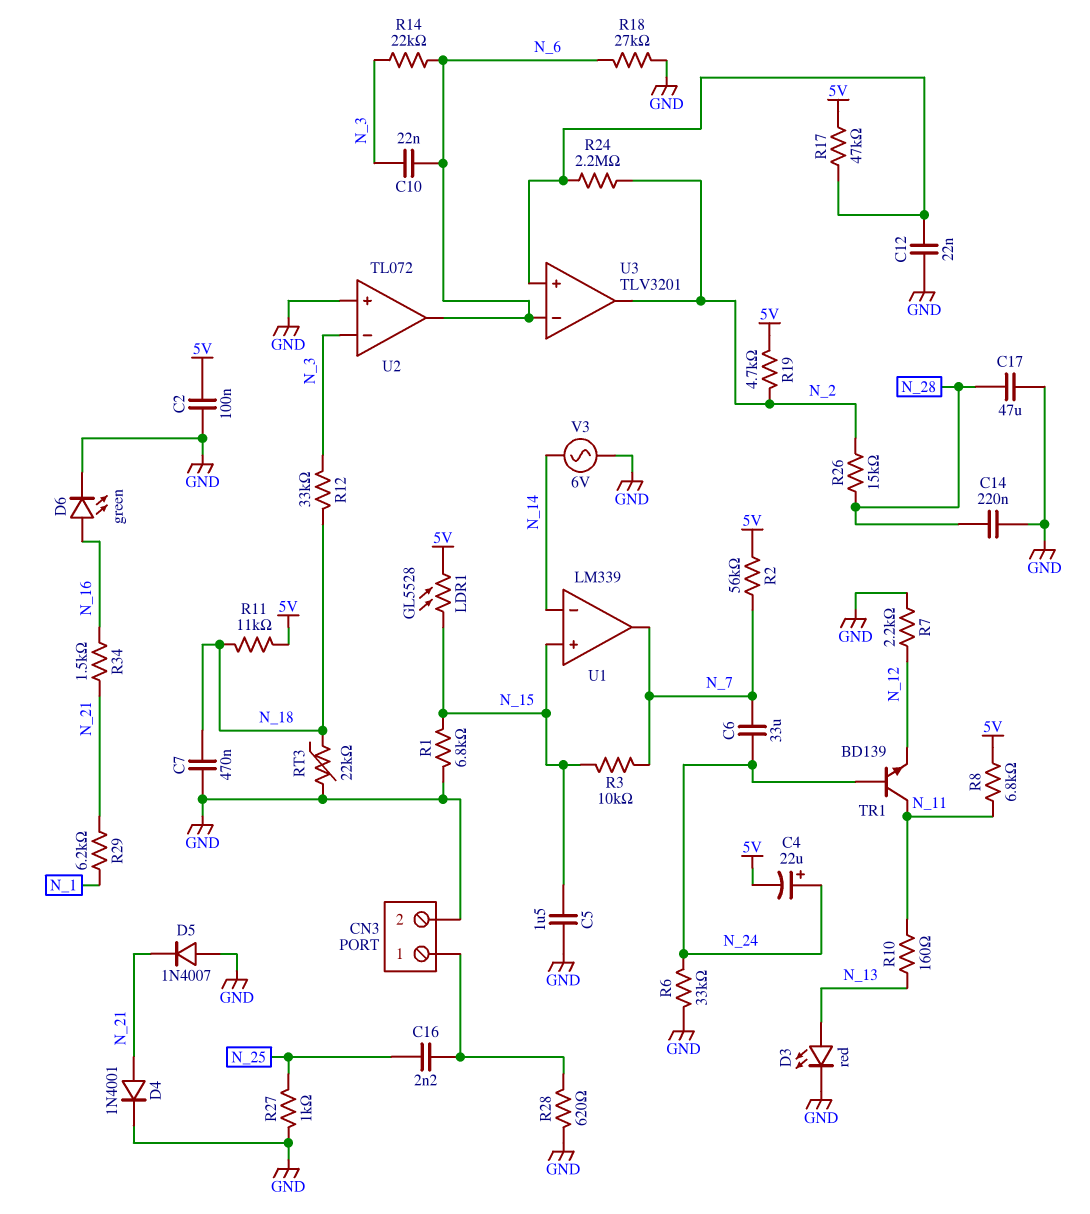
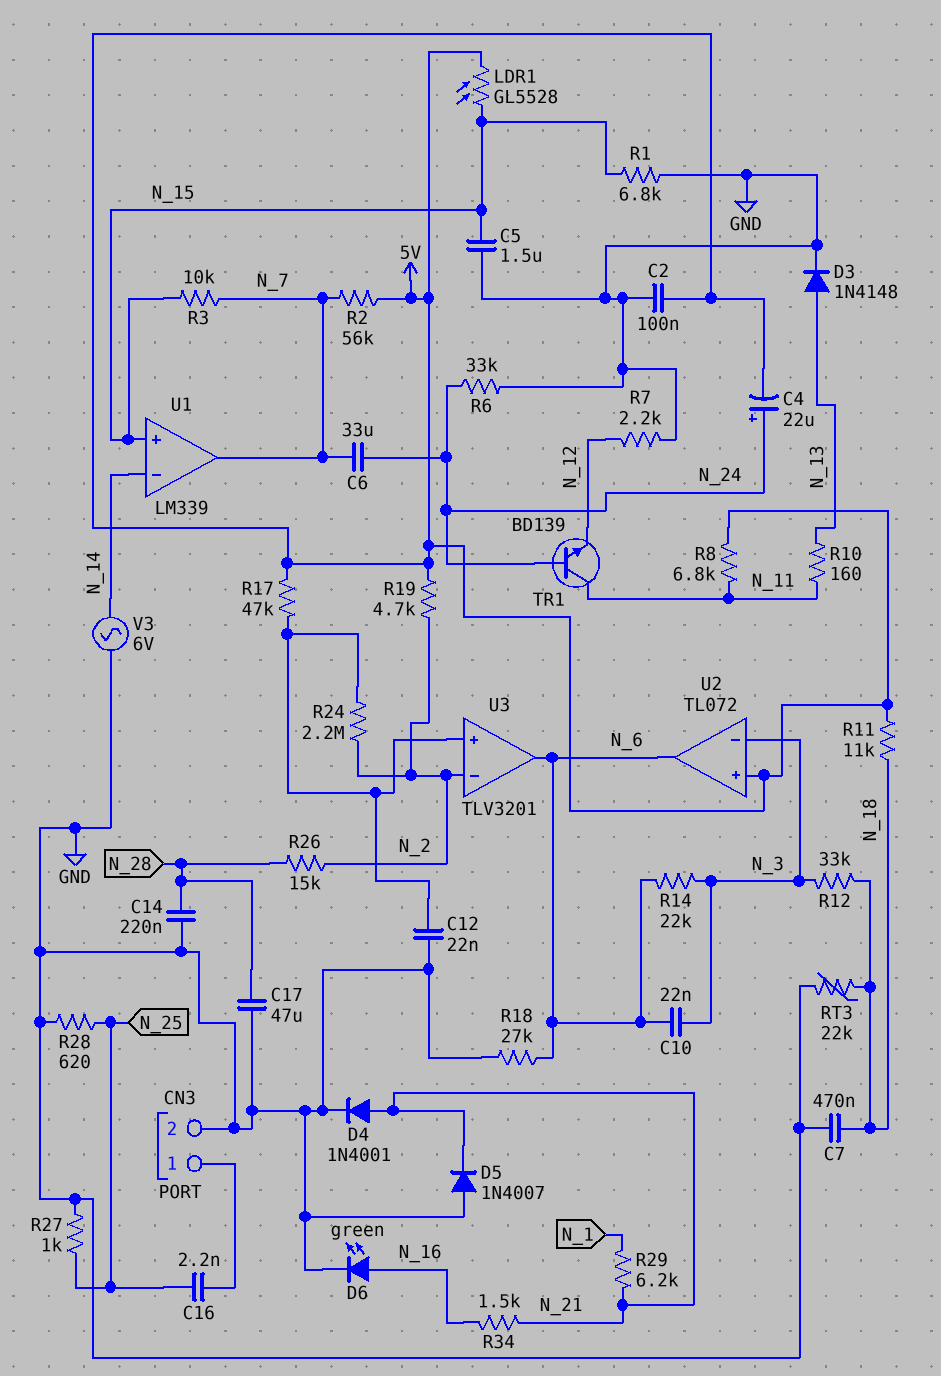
D3: LED red (A N_13, K GND) -> diode 1N4148 (A N_13, K GND)
R28: 620 (CN3/1, GND) -> 620 (GND, N_25)
U2 pin in+: GND -> 5V
U3 pin in-: N_6 -> N_2
U3 pin out: N_2 -> N_6

